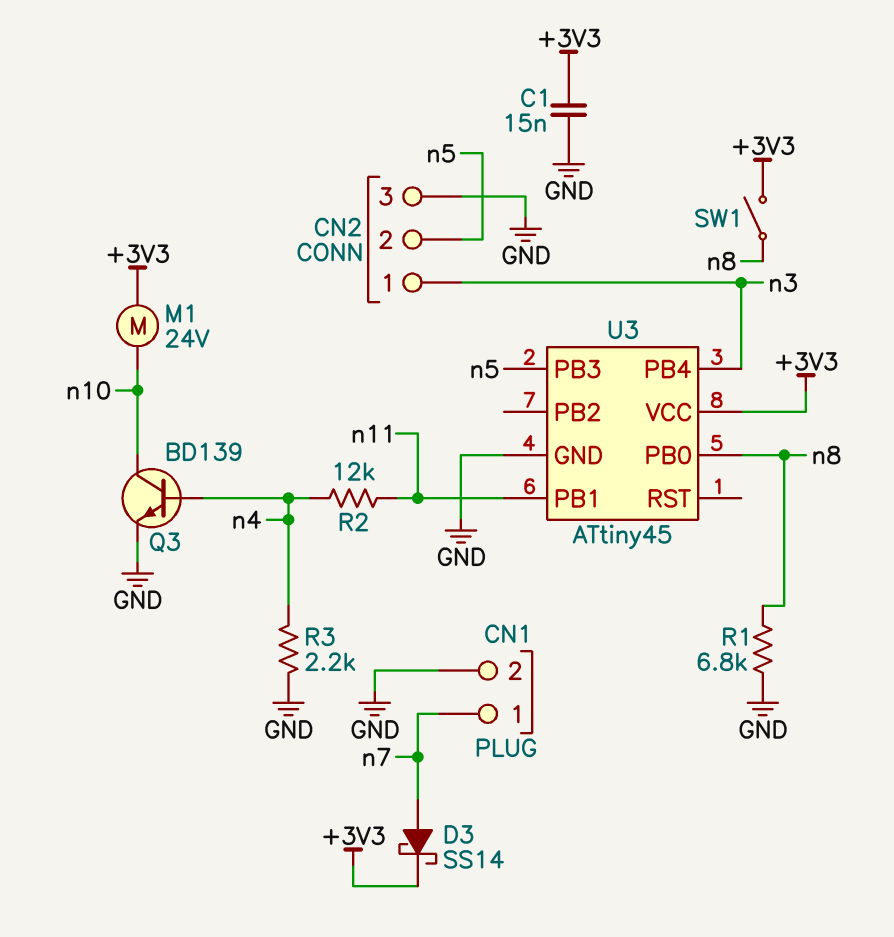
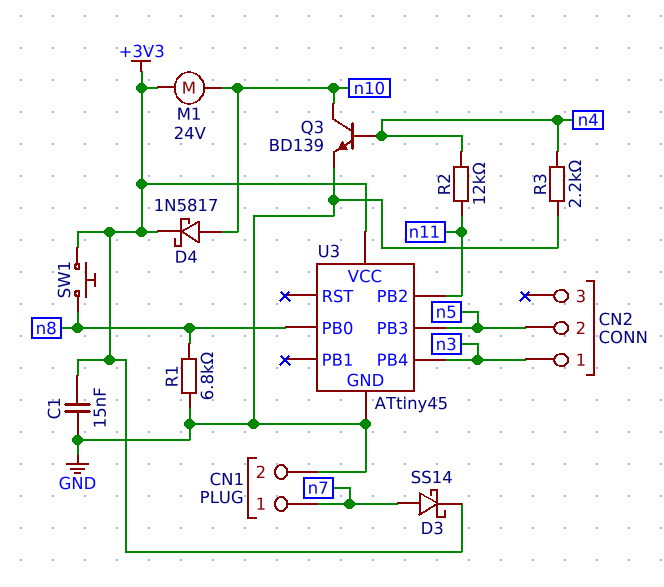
CN2 pin 3: GND -> none
D4: none -> schottky 1N5817 (A n10, K +3V3)
SW1: switch (+3V3, n8) -> button (+3V3, n8)
U3 pin PB1: n11 -> none
U3 pin PB2: none -> n11

